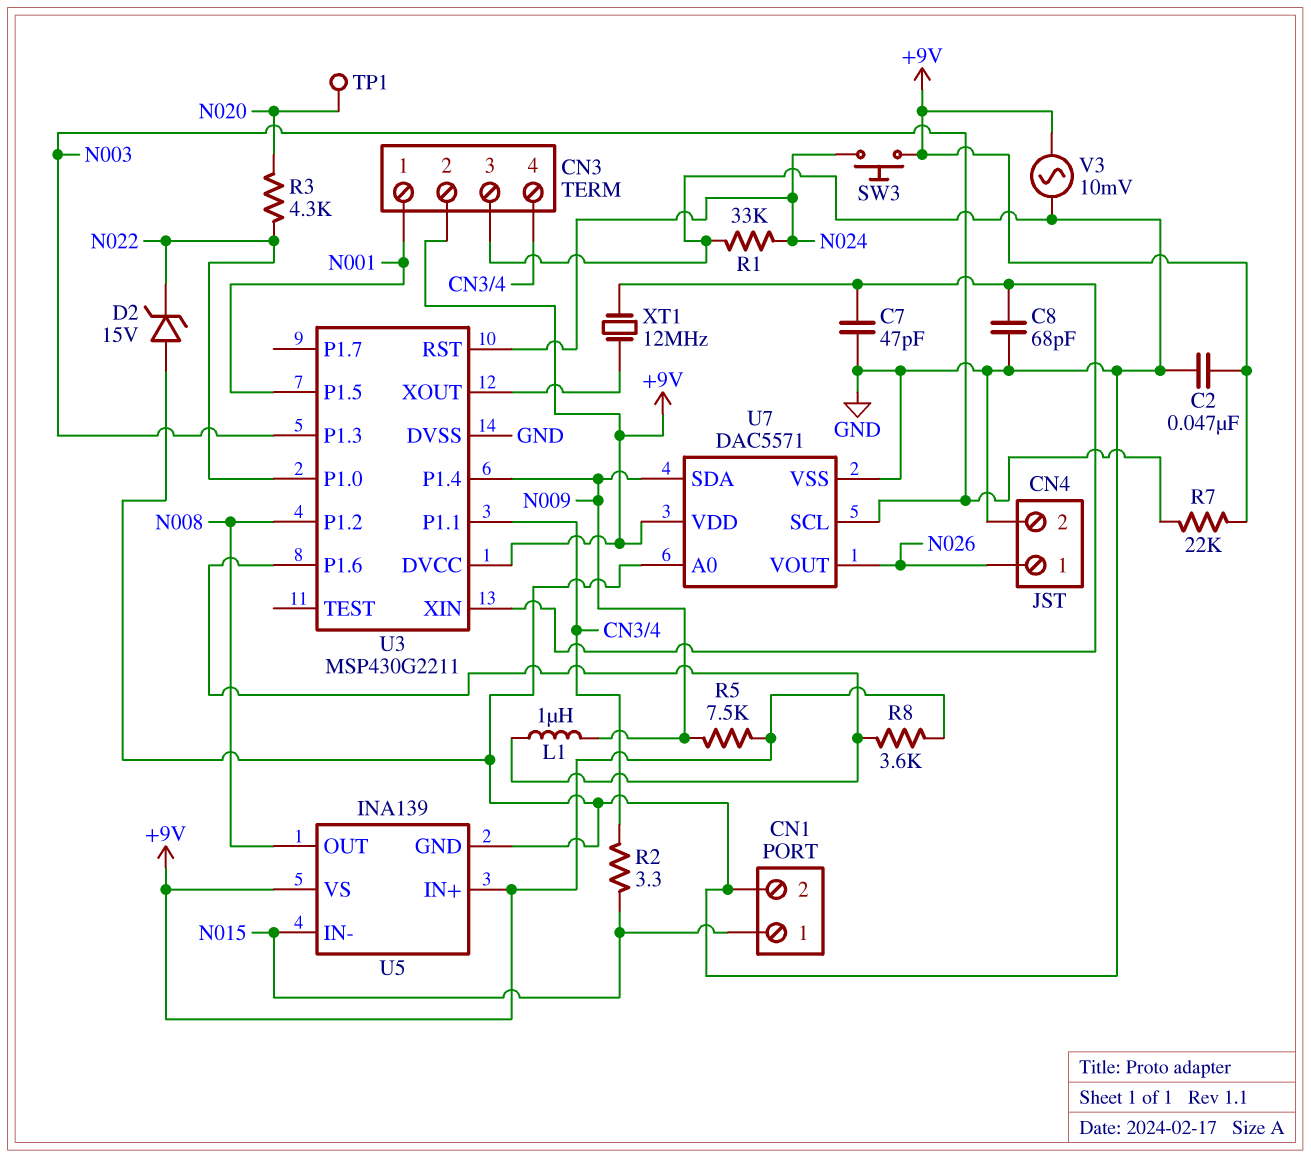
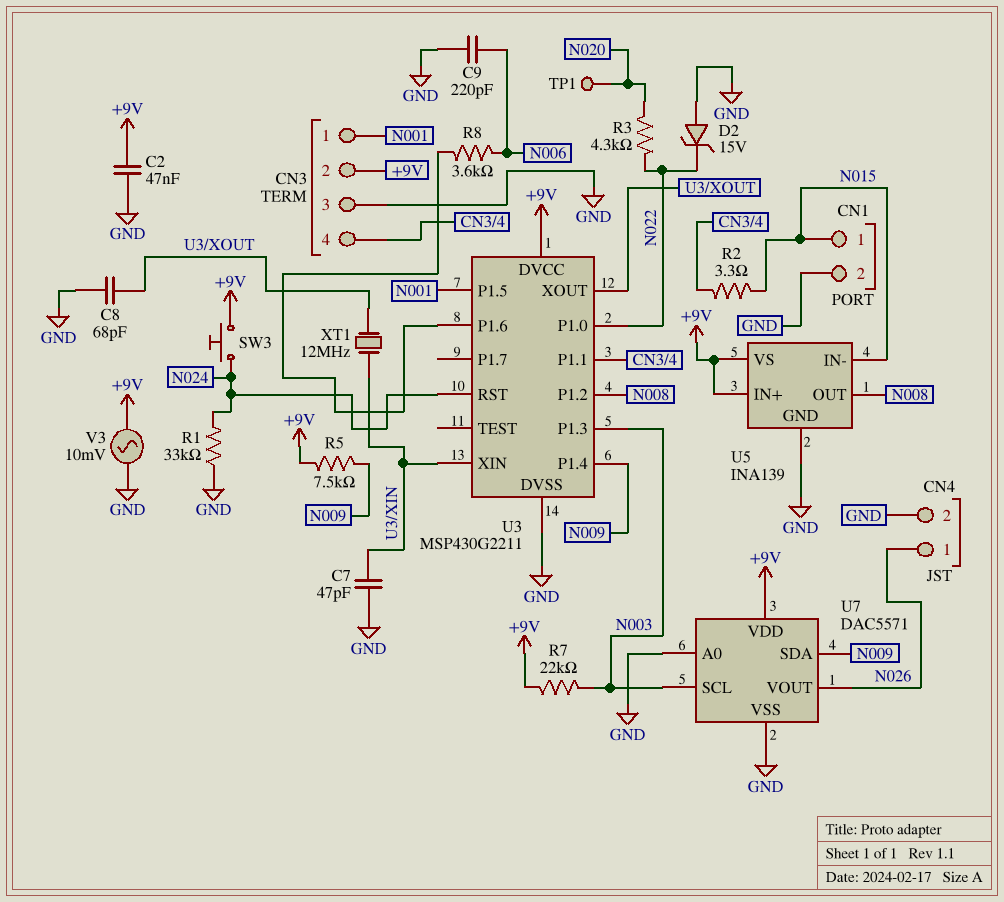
C8: 68pF (GND, U3/XIN) -> 68pF (GND, U3/XOUT)
C9: none -> 220pF (GND, N006)
L1: 1uH (N009, U3/P1.6) -> none
R8: 3.6k (+9V, U3/P1.6) -> 3.6k (N006, U3/P1.6)

